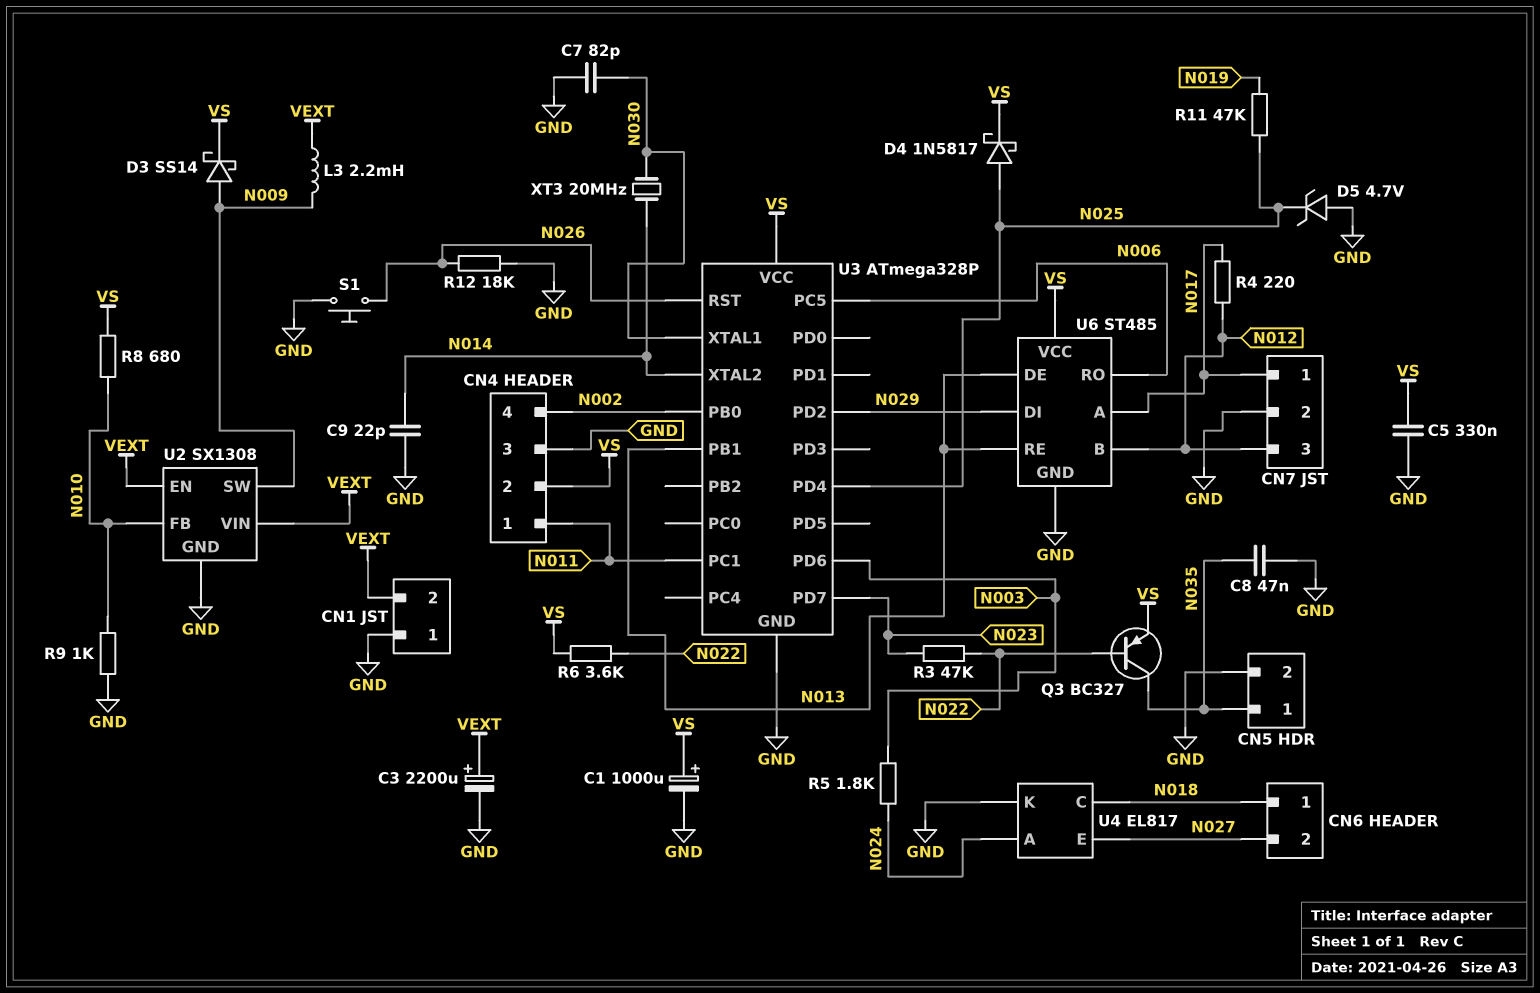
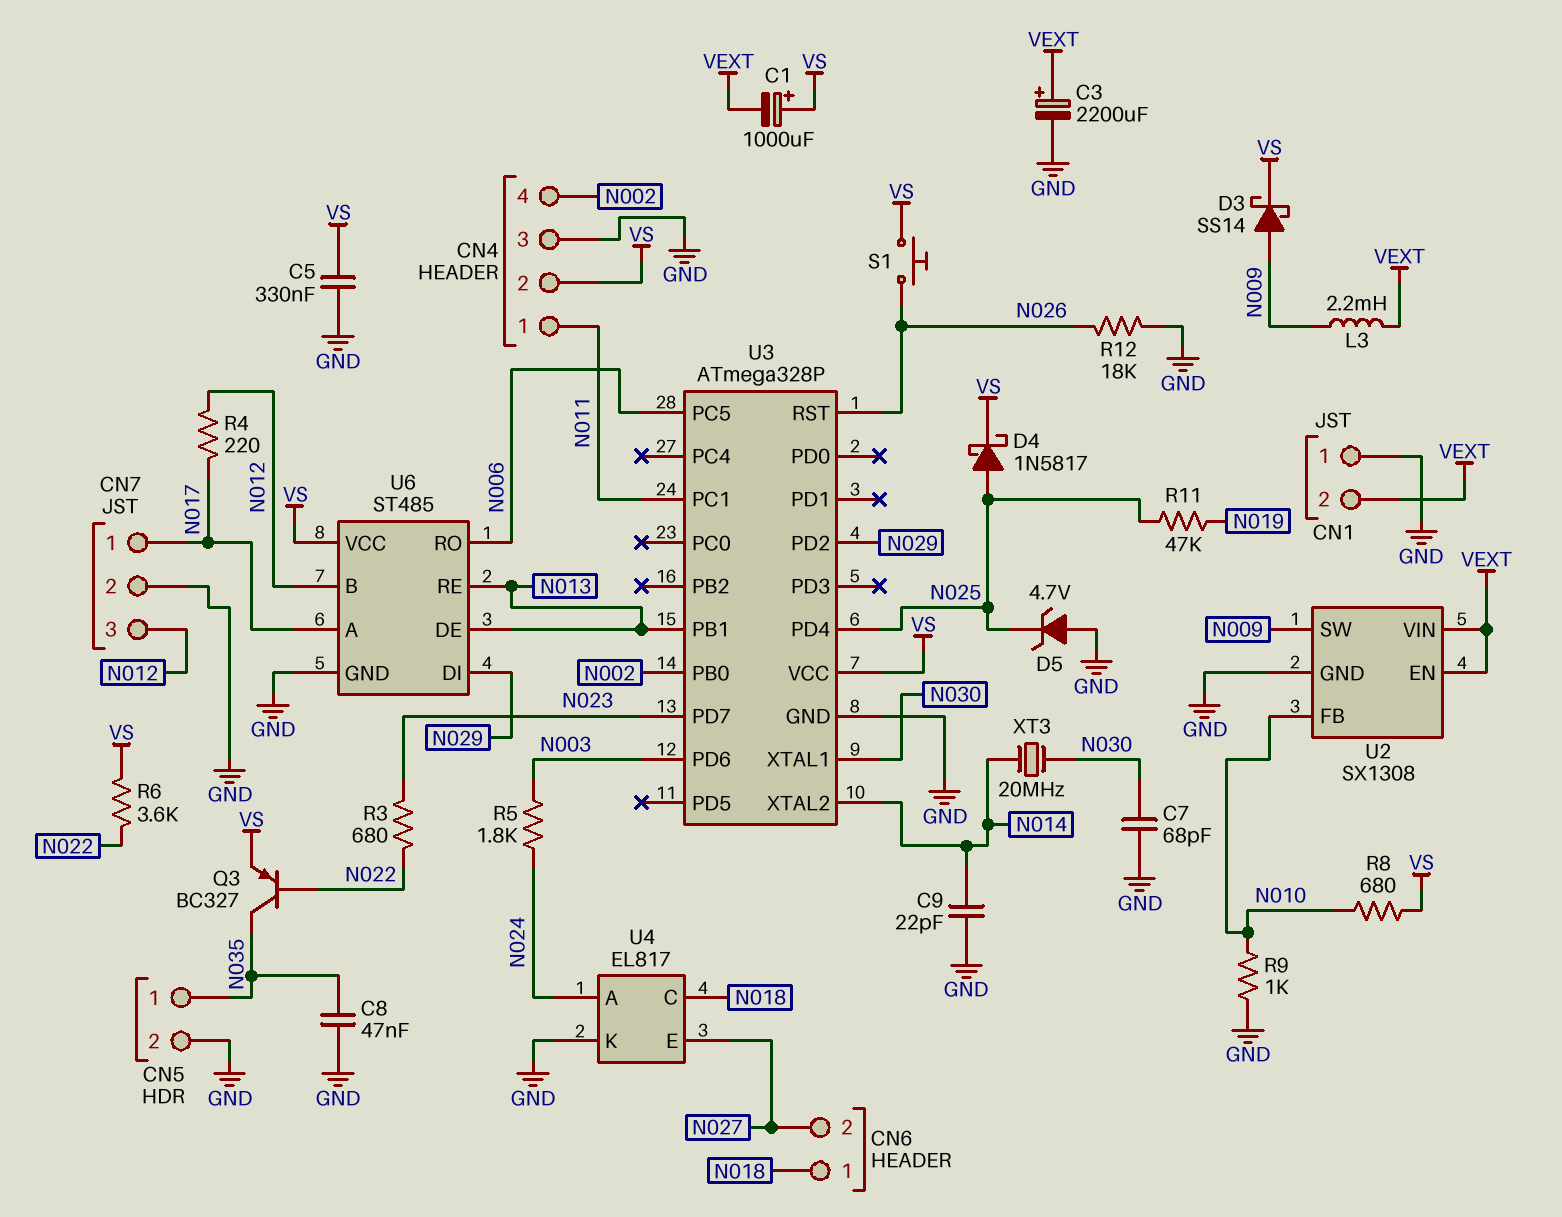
C1: 1000uF (plus VS, minus GND) -> 1000uF (plus VS, minus VEXT)
C7: 82pF (GND, N030) -> 68pF (GND, N030)
R3: 47k (N022, N023) -> 680 (N022, N023)
S1: button (GND, N026) -> button (N026, VS)

